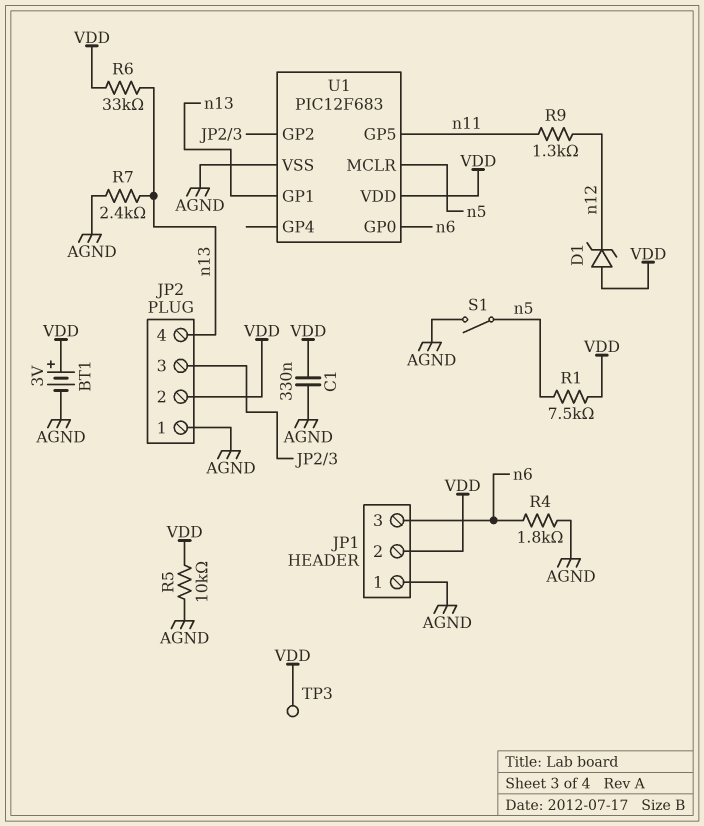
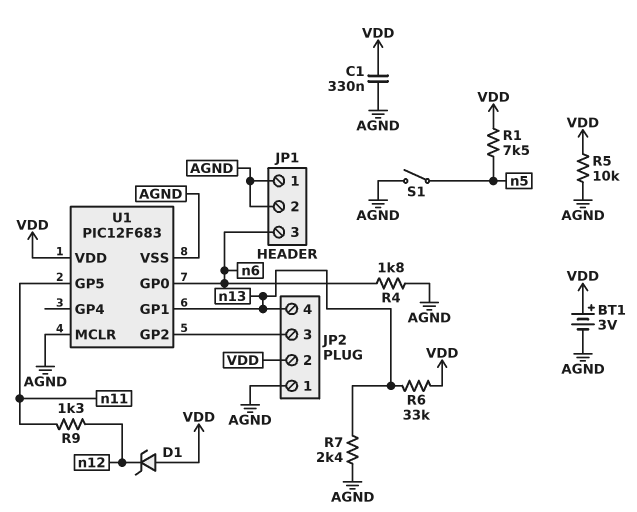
JP1 pin 2: VDD -> AGND
TP3: test point (VDD) -> none
U1 pin MCLR: n5 -> AGND

